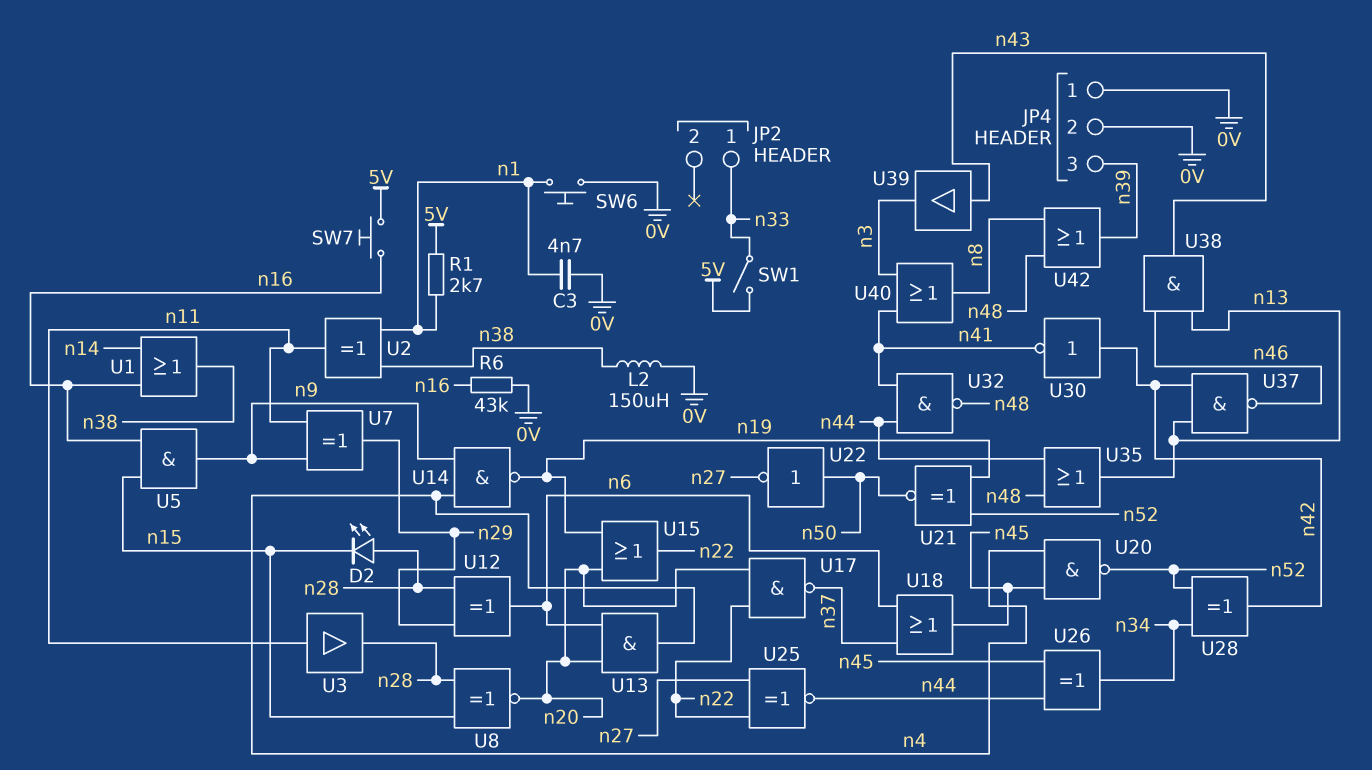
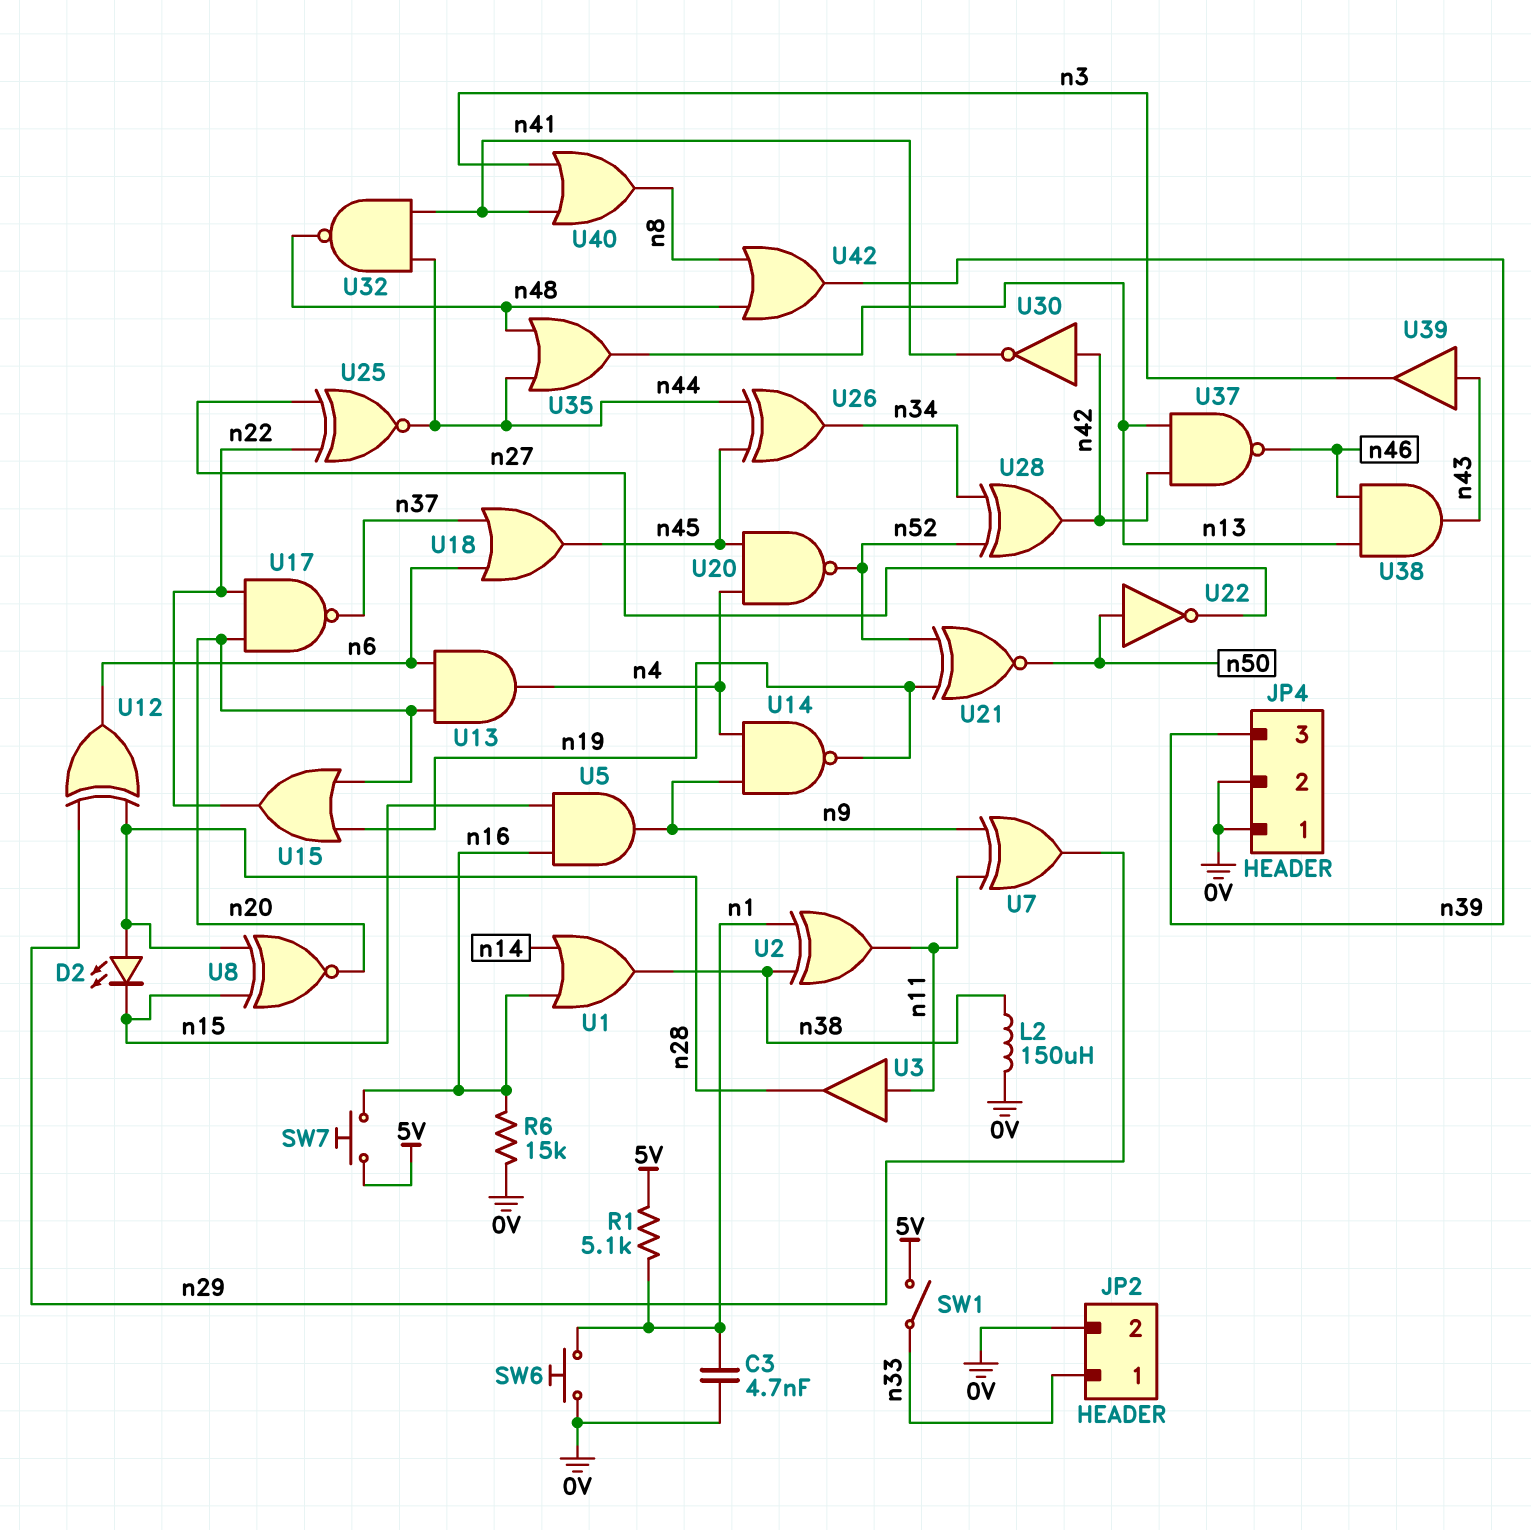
JP2 pin 2: none -> 0V
R1: 2.7k (5V, n1) -> 5.1k (5V, n1)
R6: 43k (0V, n16) -> 15k (0V, n16)

